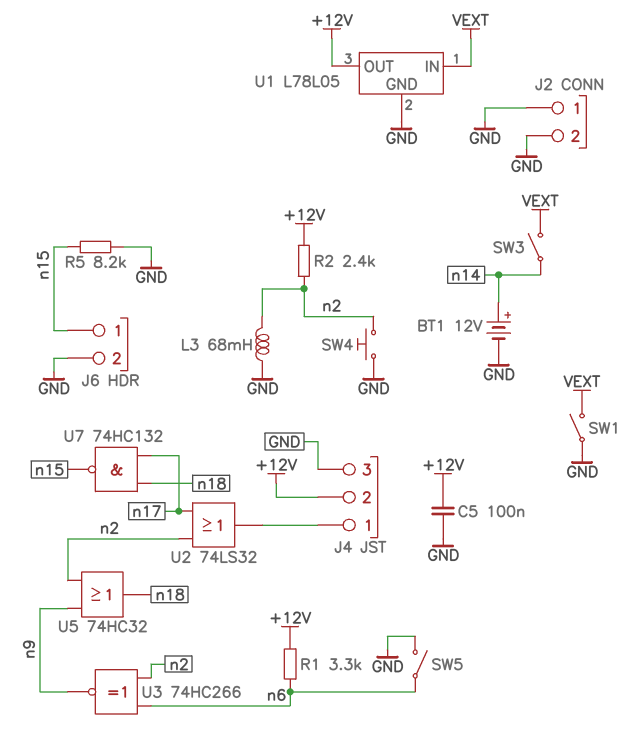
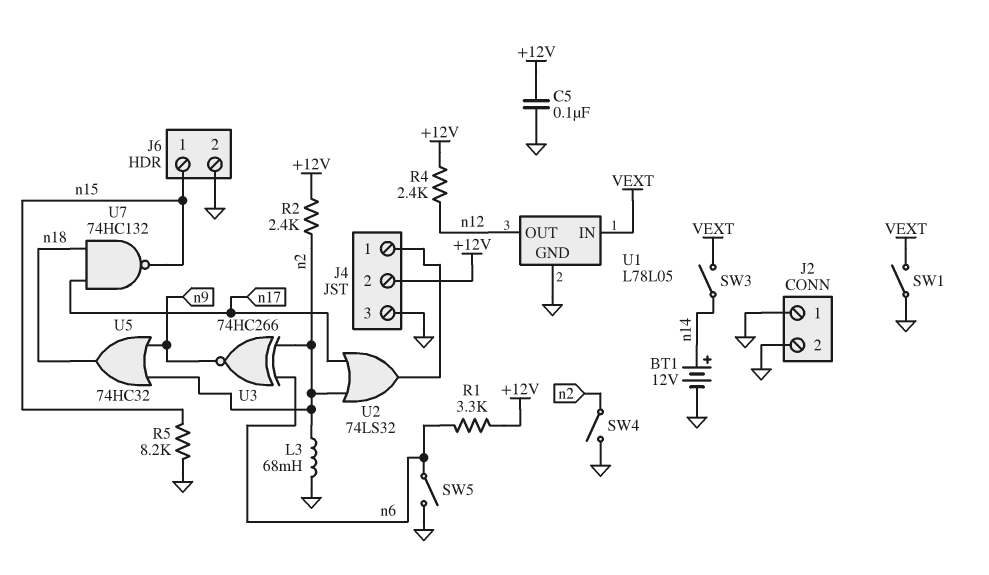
R4: none -> 2.4k (+12V, n12)
SW4: button (GND, n2) -> switch (GND, n2)
U1 pin OUT: +12V -> n12

